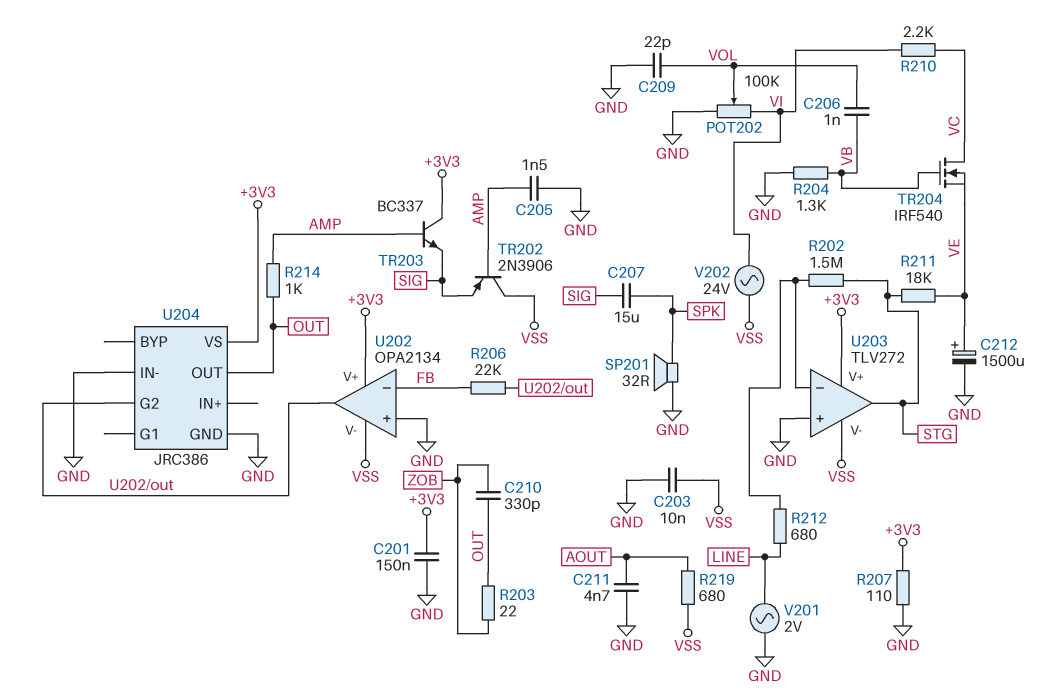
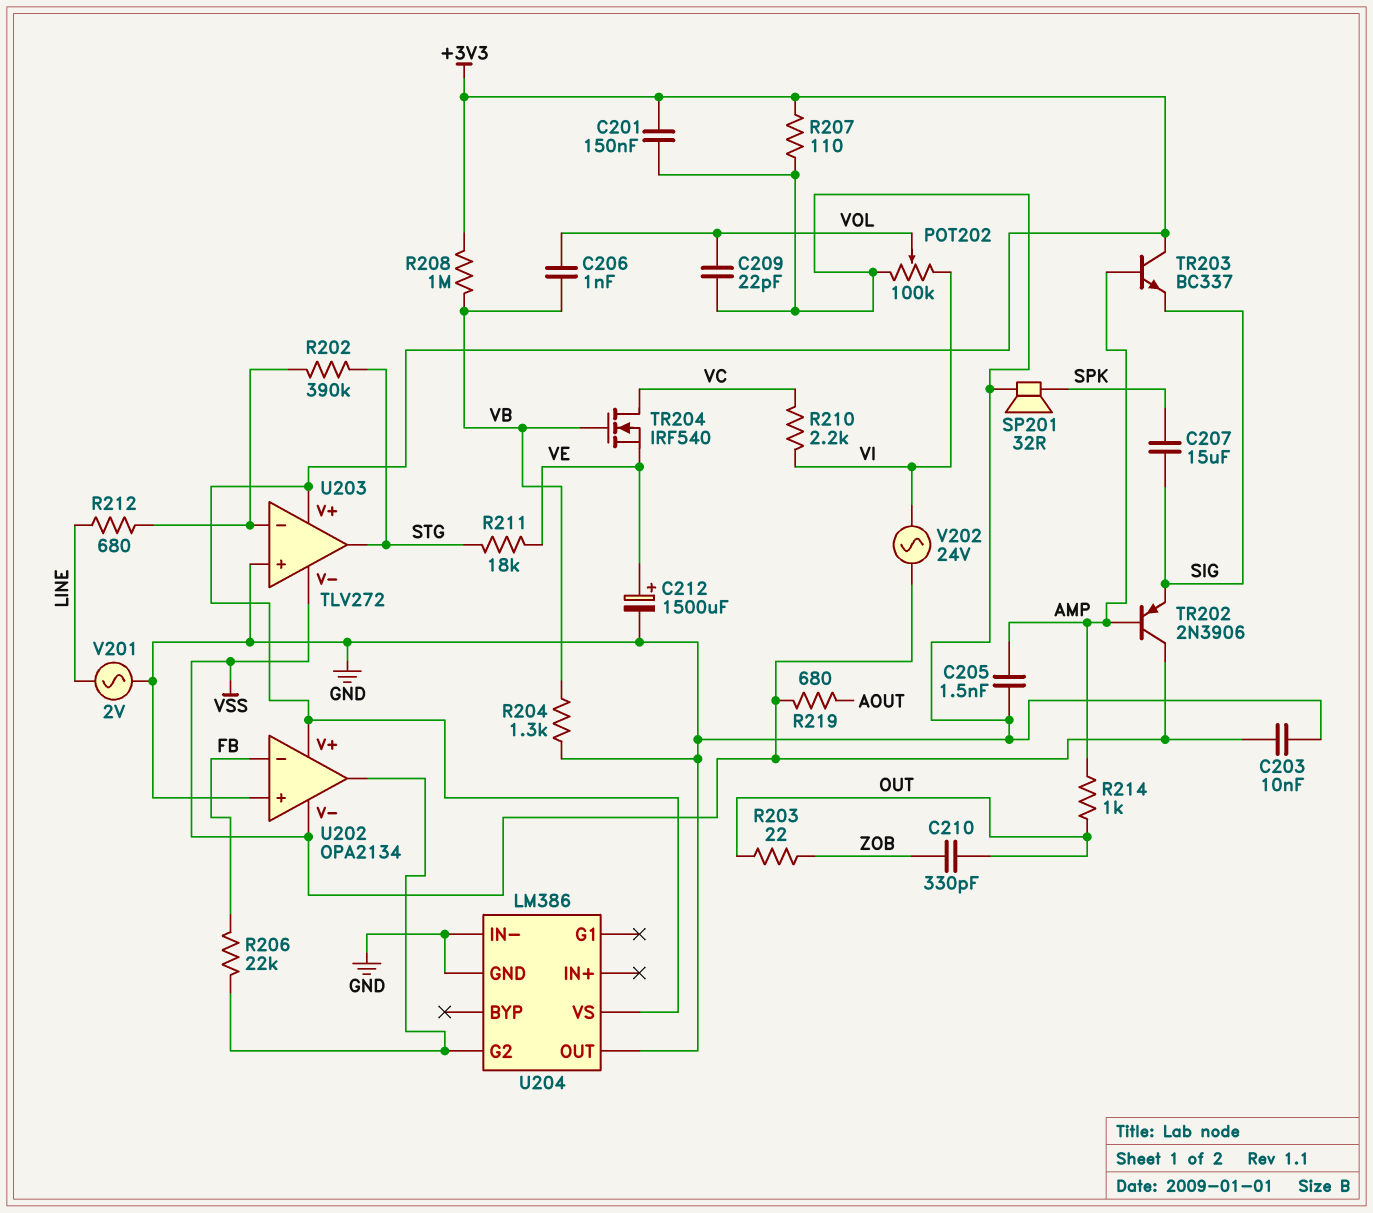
C211: 4.7nF (AOUT, GND) -> none
R202: 1.5M (STG, U203/in-) -> 390k (STG, U203/in-)
R208: none -> 1M (+3V3, VB)
U204: JRC386 -> LM386
U204 pin OUT: OUT -> GND

